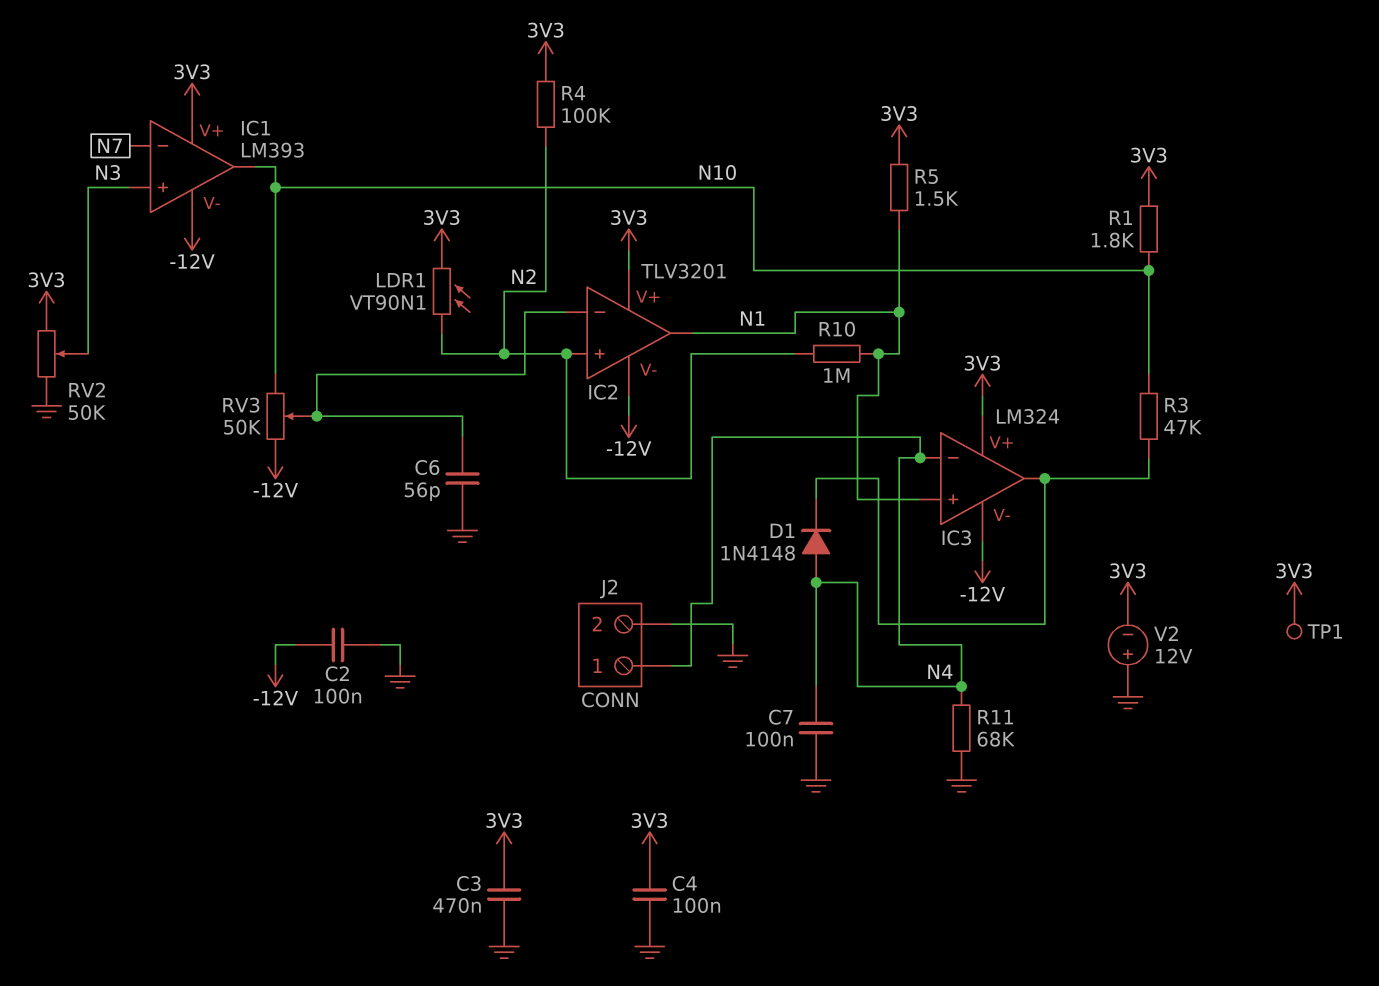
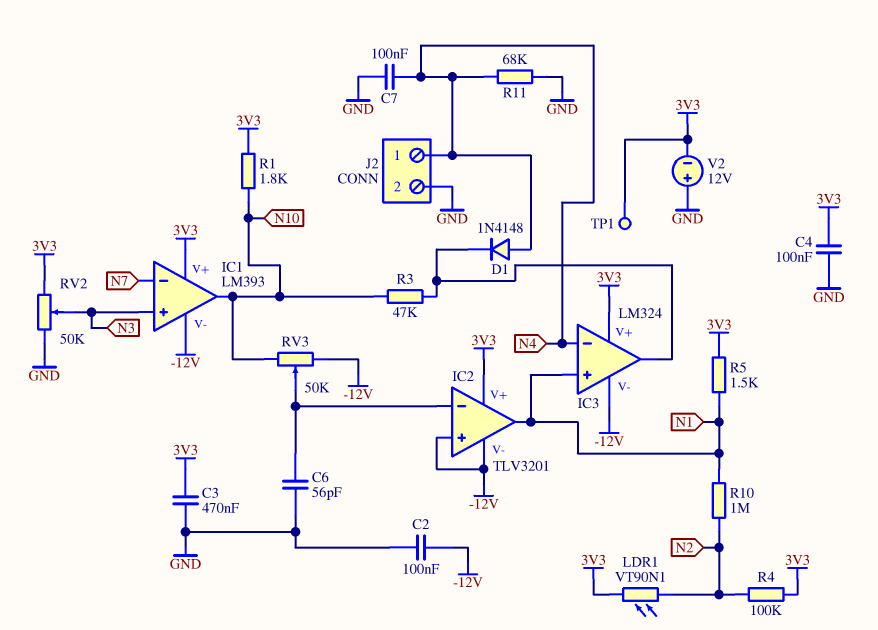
IC2 pin in+: N2 -> -12V

